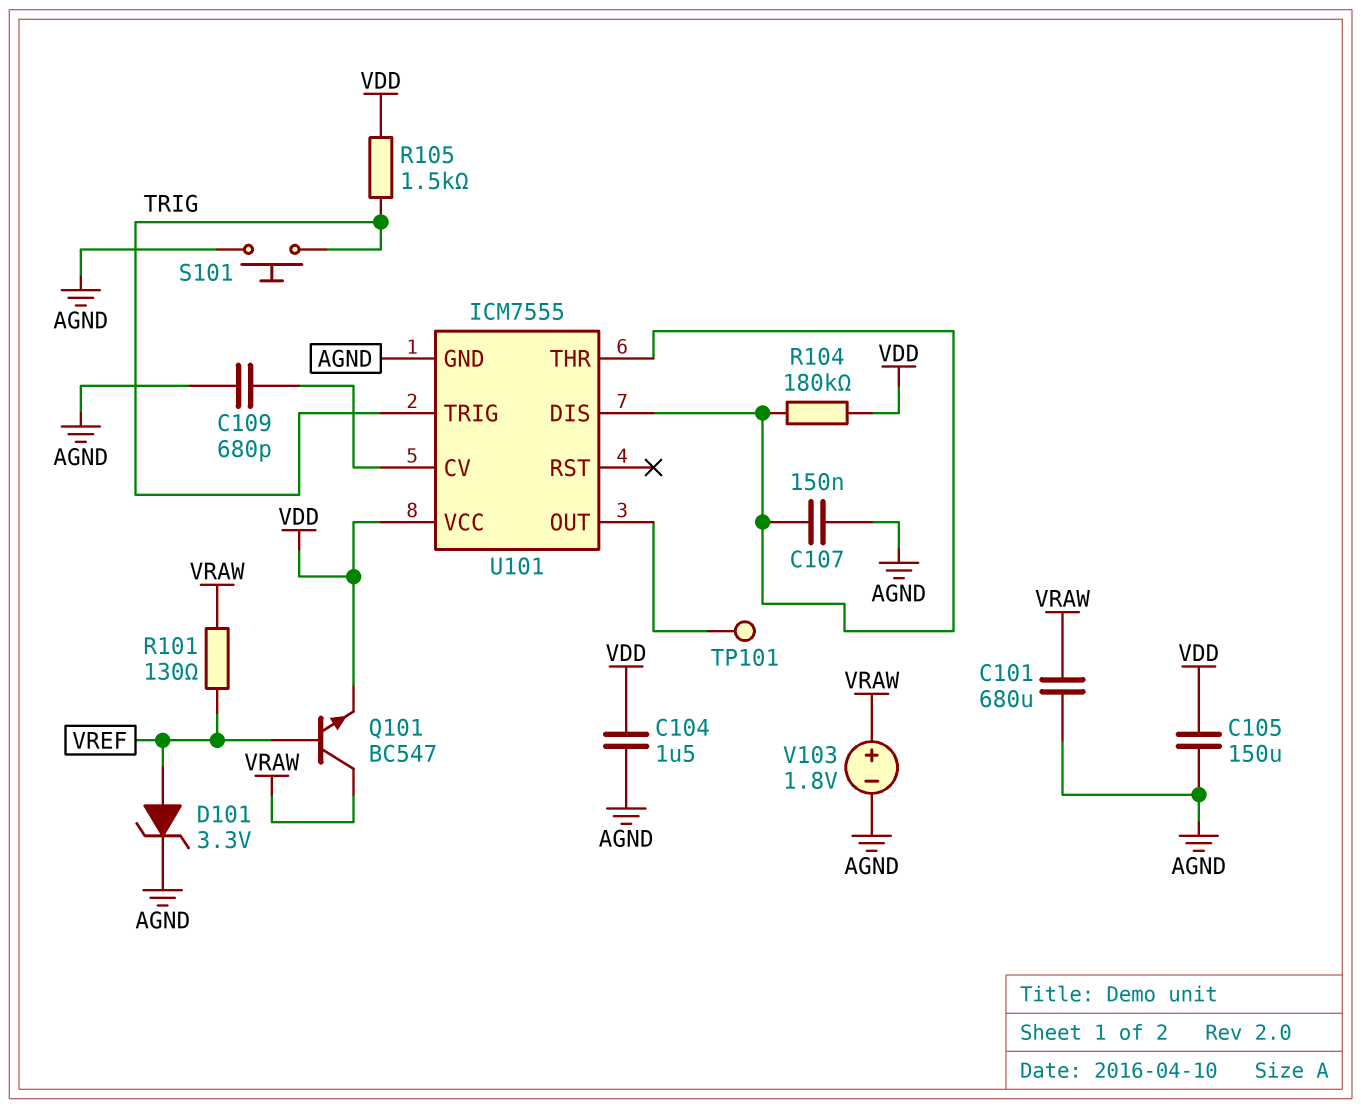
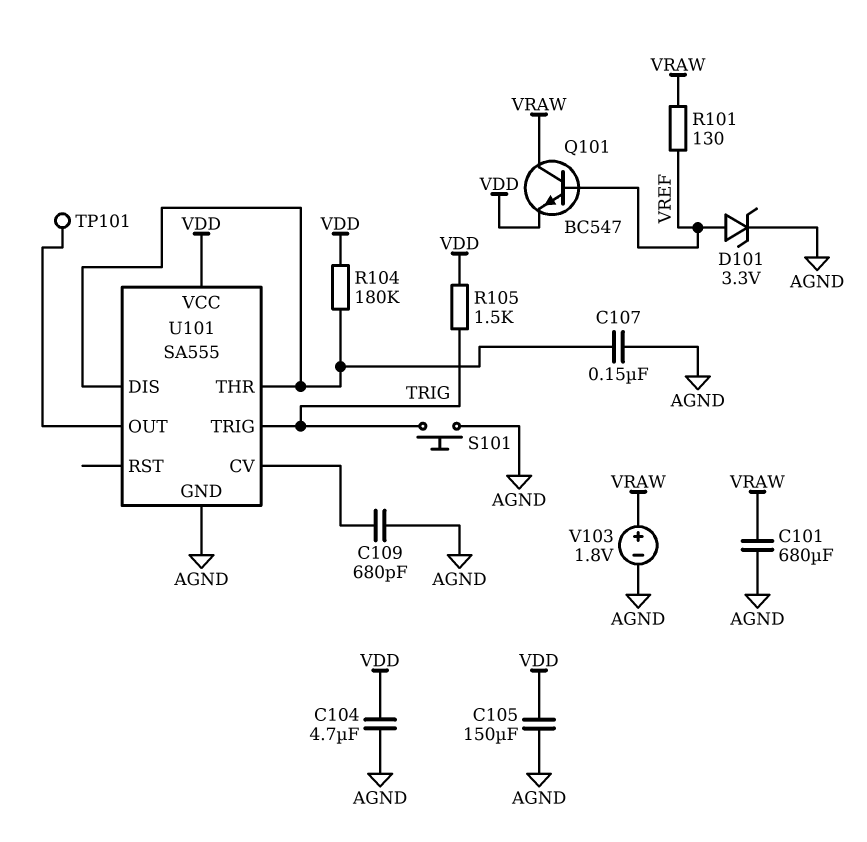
C104: 1.5uF (AGND, VDD) -> 4.7uF (AGND, VDD)
U101: ICM7555 -> SA555

